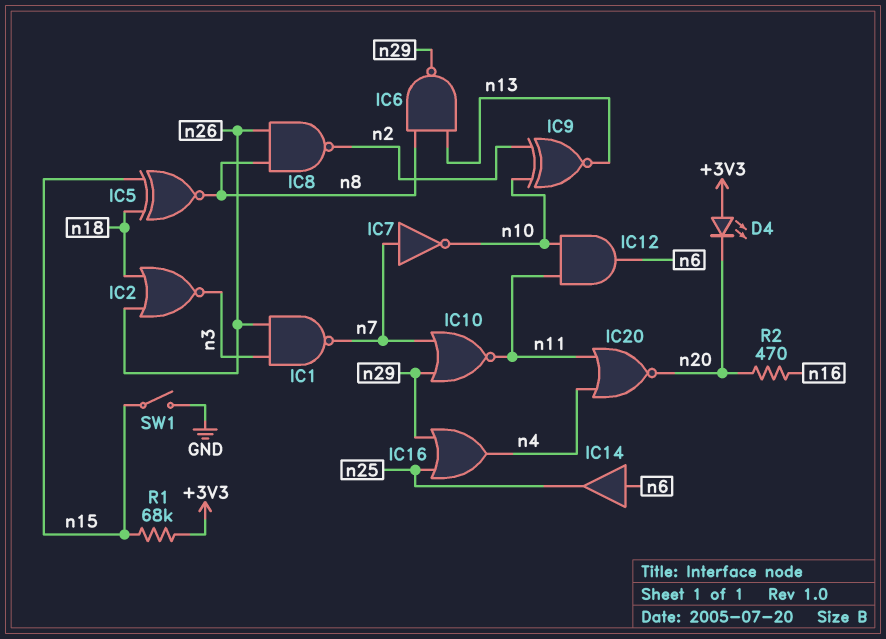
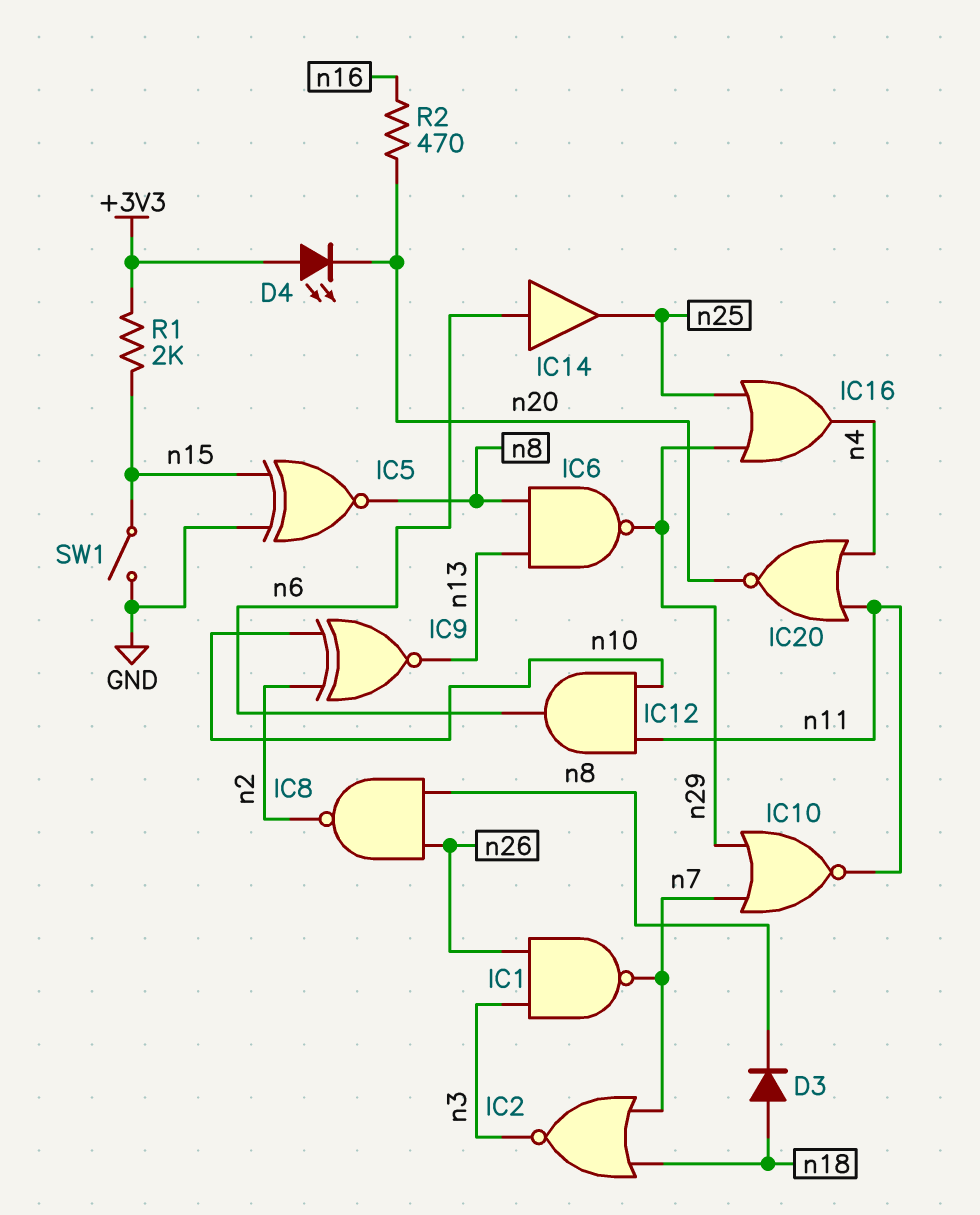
D3: none -> diode (A n18, K n8)
IC2: NOR (in n18, in n26, out n3) -> NOR (in n7, in n18, out n3)
IC5: XNOR (in n15, in n18, out n8) -> XNOR (in GND, in n15, out n8)
IC7: NOT (in n7, out n10) -> none
R1: 68k (+3V3, n15) -> 2k (+3V3, n15)

